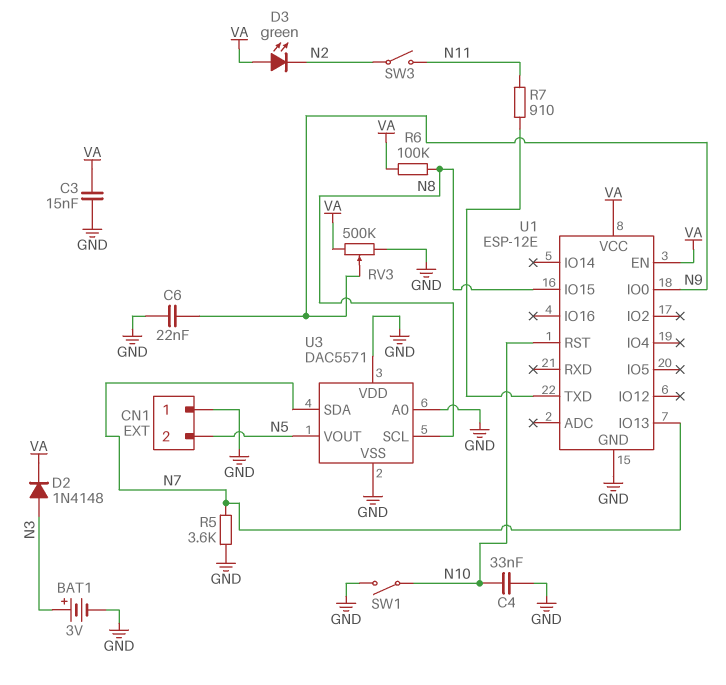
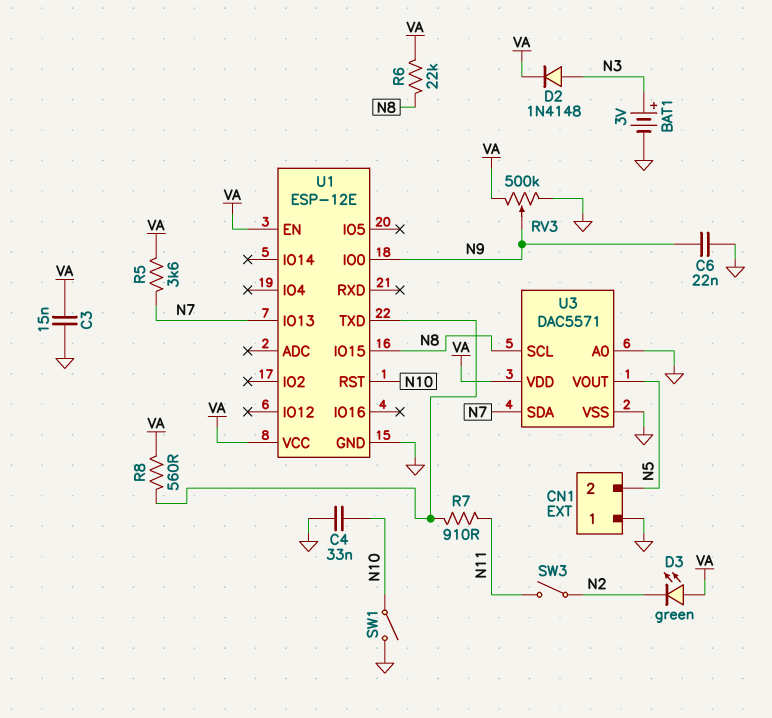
R5: 3.6k (GND, N7) -> 3.6k (N7, VA)
R6: 100k (N8, VA) -> 22k (N8, VA)
R8: none -> 560 (U1/TXD, VA)
U3 pin VDD: GND -> VA

